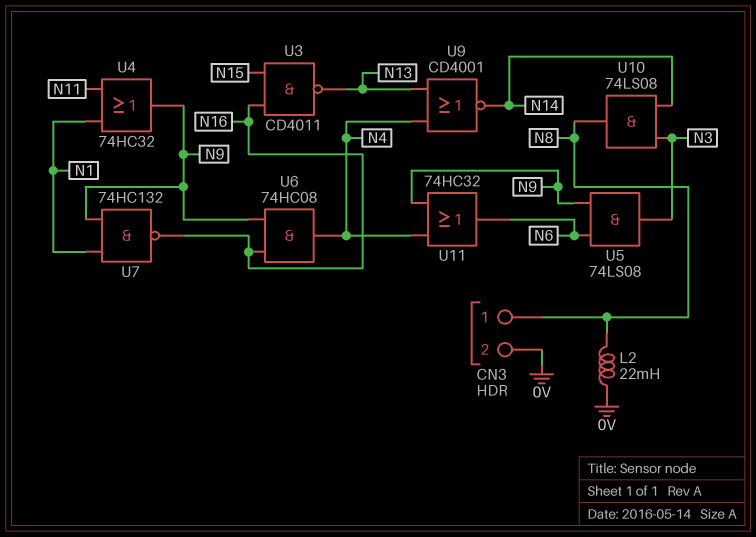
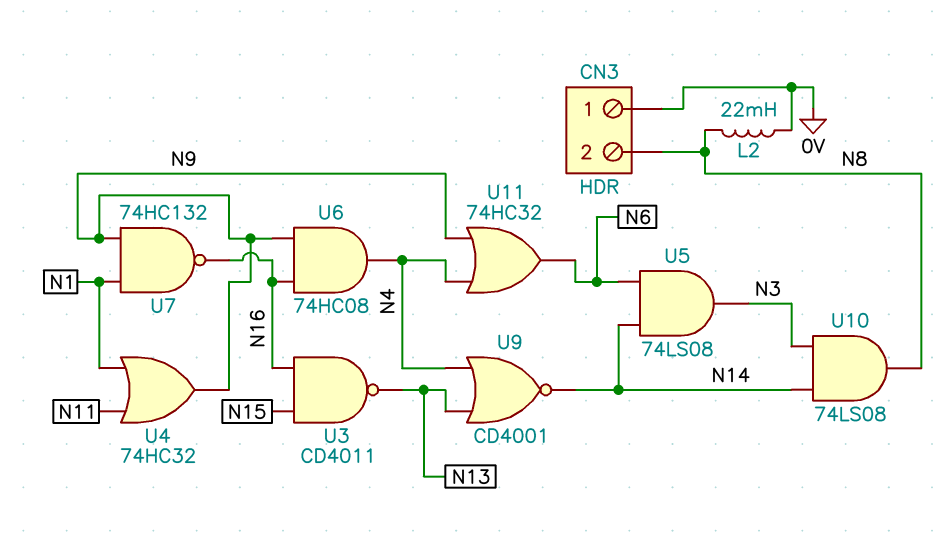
CN3 pin 1: N8 -> 0V
CN3 pin 2: 0V -> N8
U5: AND 74LS08 (in N6, in N9, out N3) -> AND 74LS08 (in N6, in N14, out N3)

